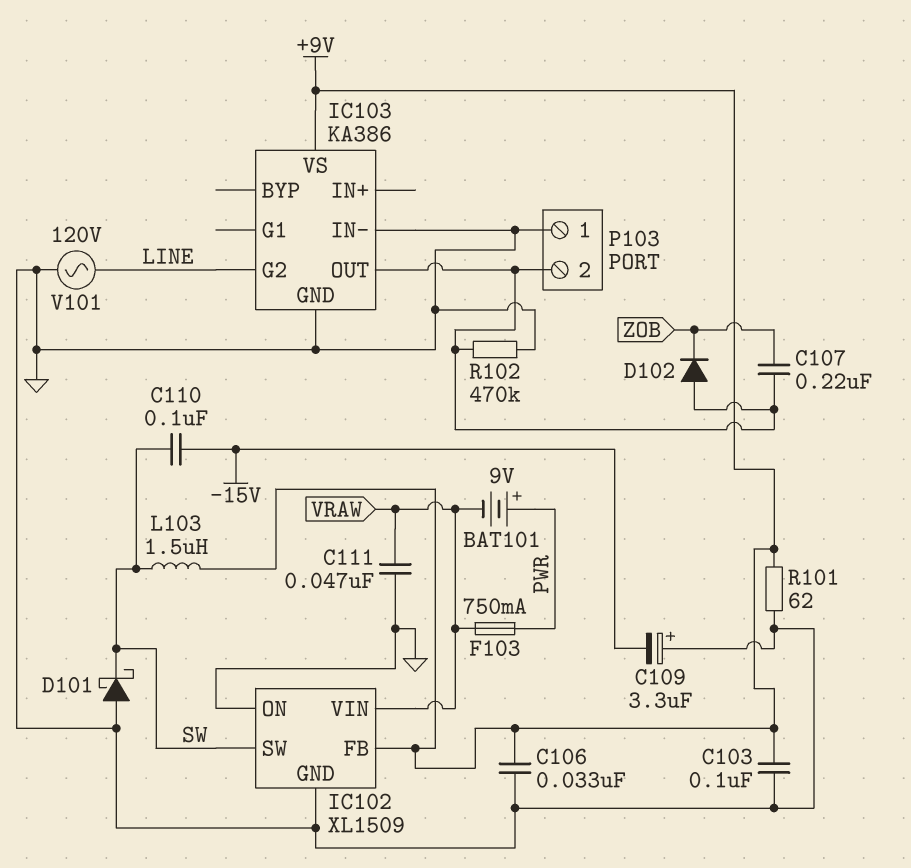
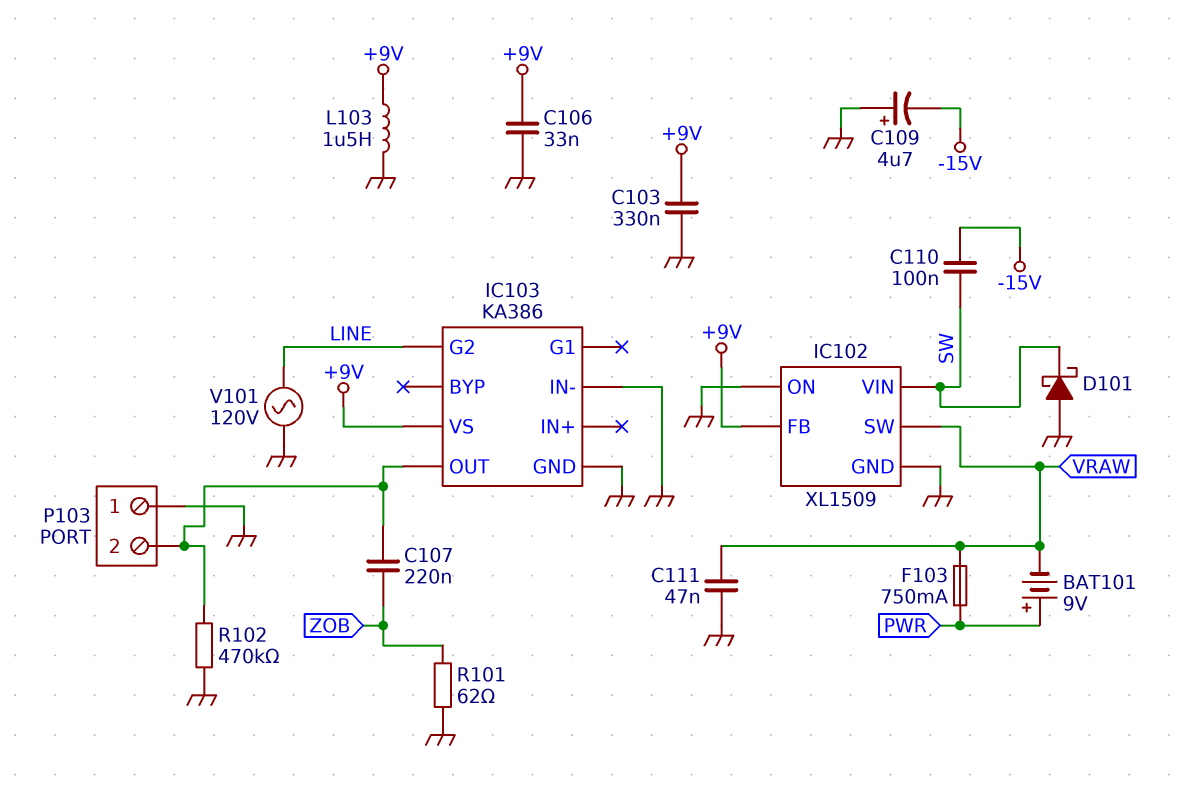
C103: 100nF (+9V, GND) -> 330nF (+9V, GND)
C109: 3.3uF (plus GND, minus -15V) -> 4.7uF (plus GND, minus -15V)
D102: diode (A IC103/OUT, K ZOB) -> none
IC102 pin SW: SW -> VRAW
IC102 pin VIN: VRAW -> SW
L103: 1.5uH (+9V, SW) -> 1.5uH (+9V, GND)
R101: 62 (+9V, GND) -> 62 (GND, ZOB)

